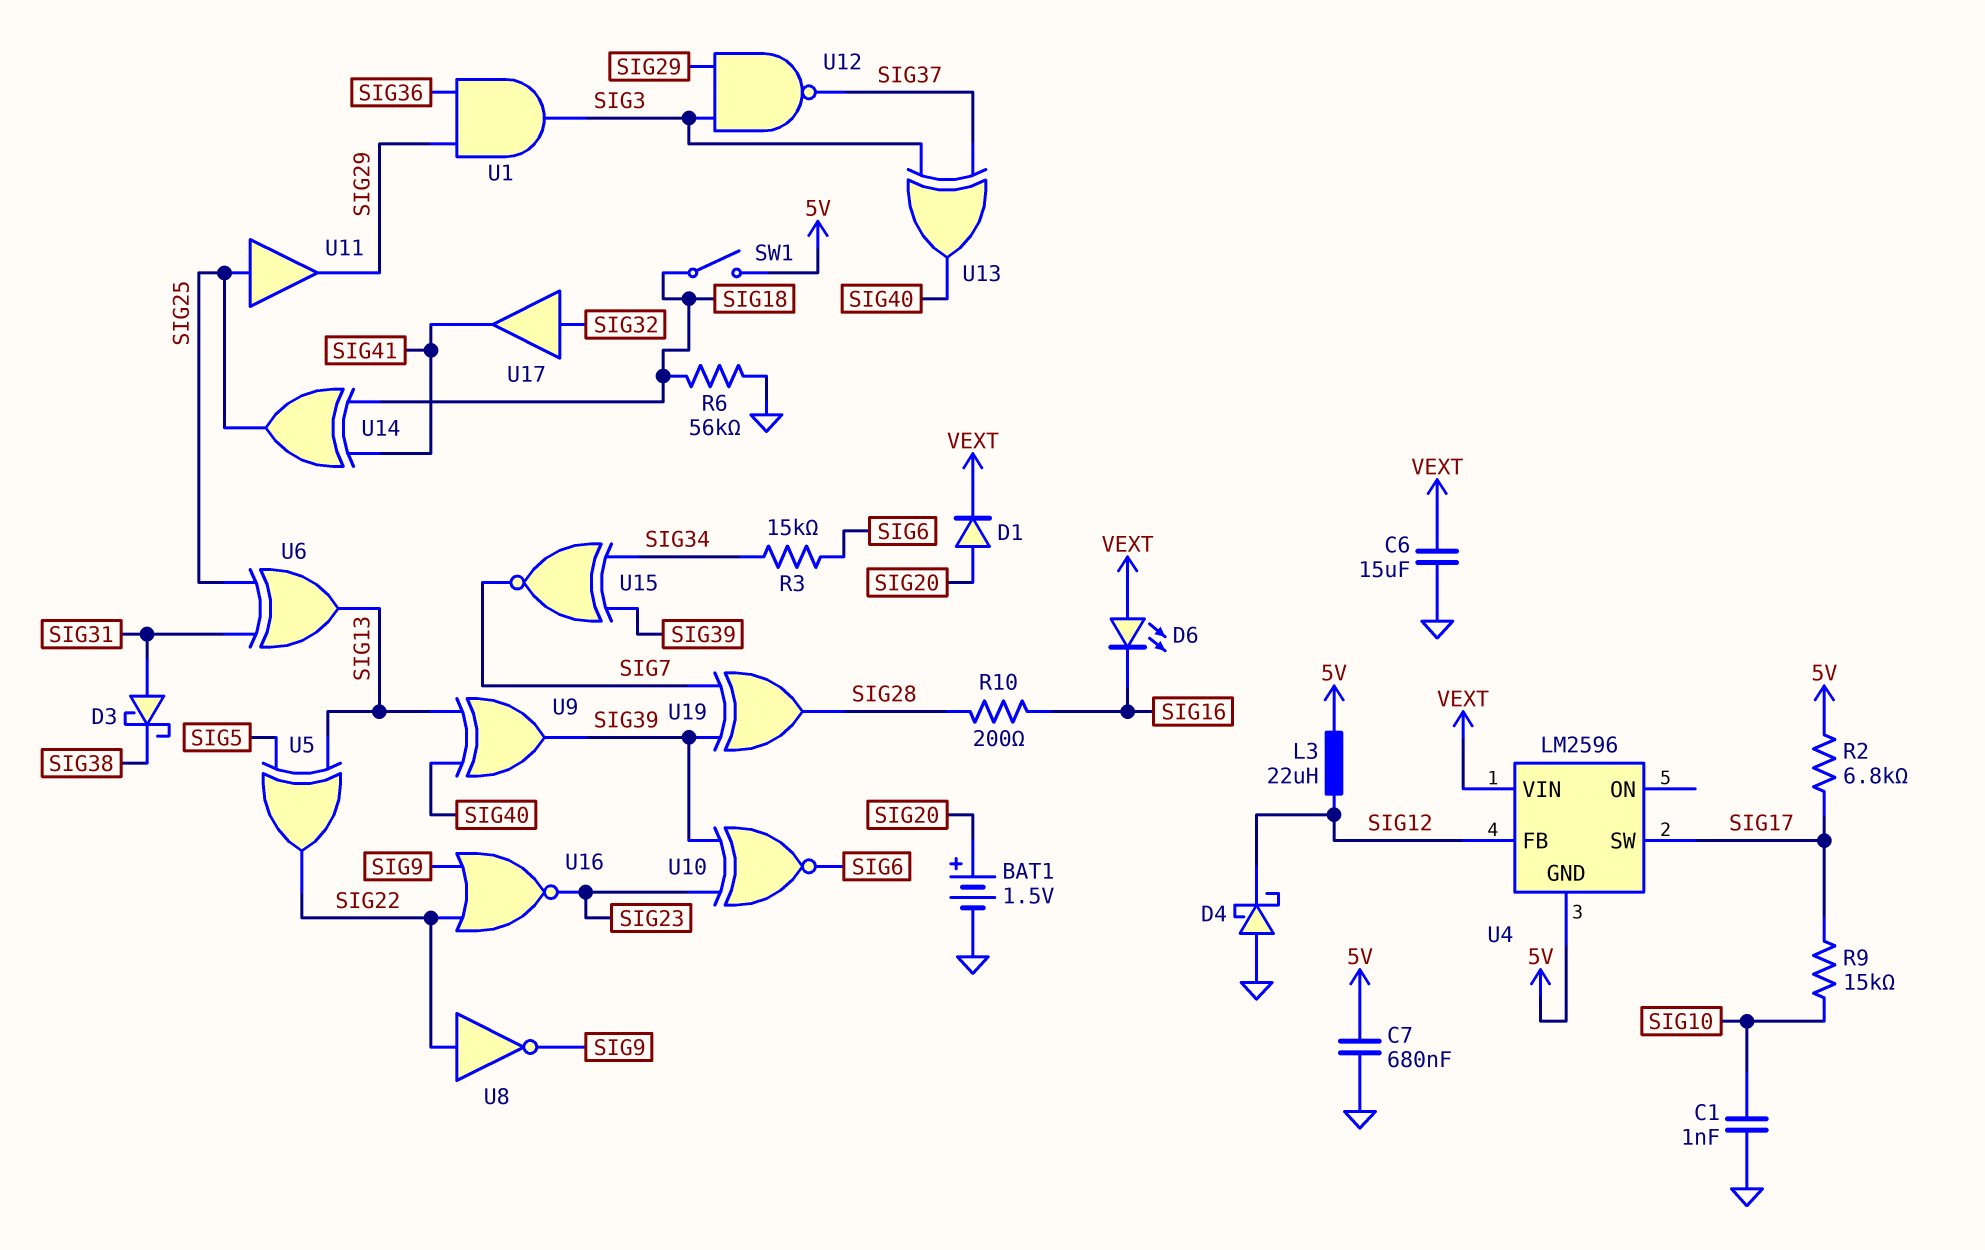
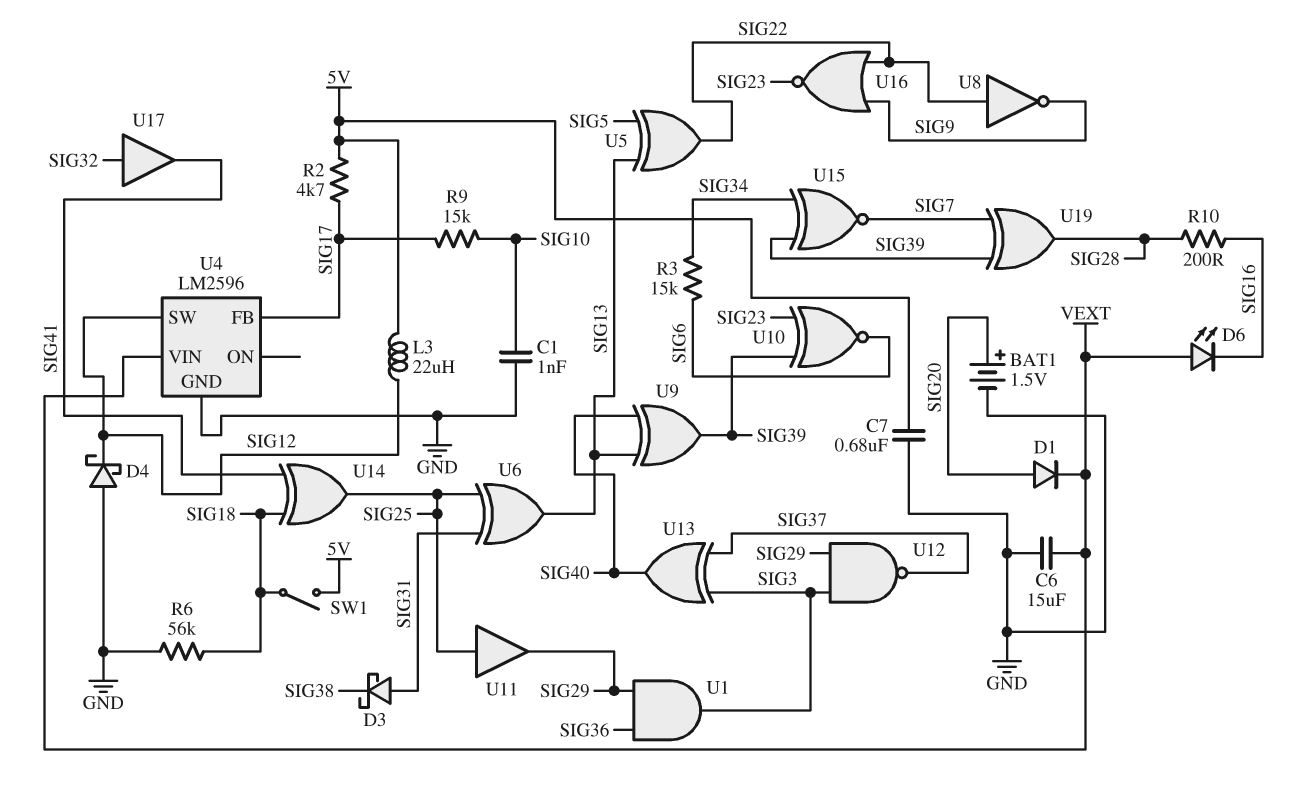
R2: 6.8k (5V, SIG17) -> 4.7k (5V, SIG17)
U4 pin FB: SIG12 -> SIG17
U4 pin GND: 5V -> GND
U4 pin SW: SIG17 -> SIG12

